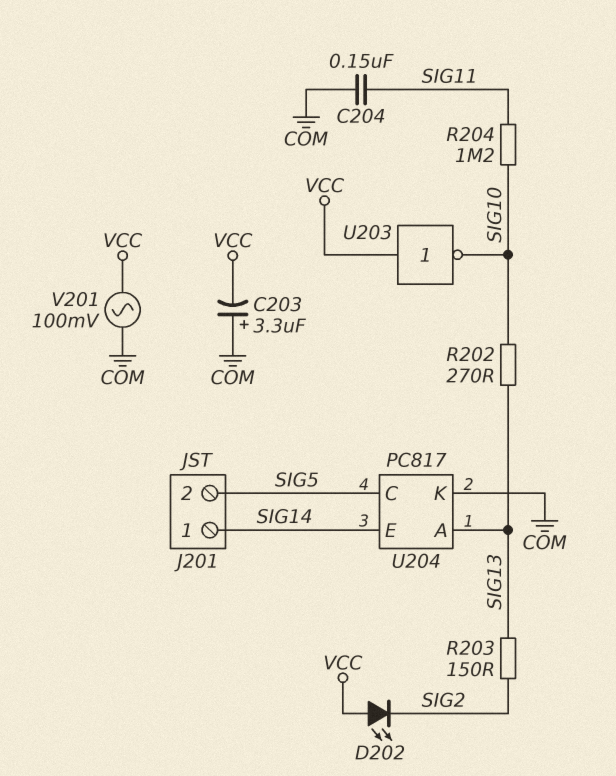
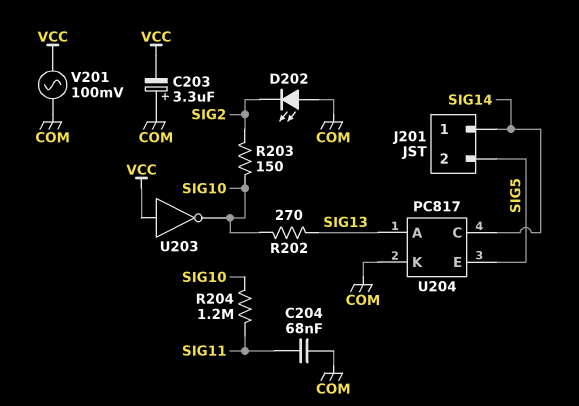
C204: 150nF (COM, SIG11) -> 68nF (COM, SIG11)
D202: LED (A VCC, K SIG2) -> LED (A COM, K SIG2)
R203: 150 (SIG2, SIG13) -> 150 (SIG2, SIG10)
U204 pin C: SIG5 -> SIG14
U204 pin E: SIG14 -> SIG5

